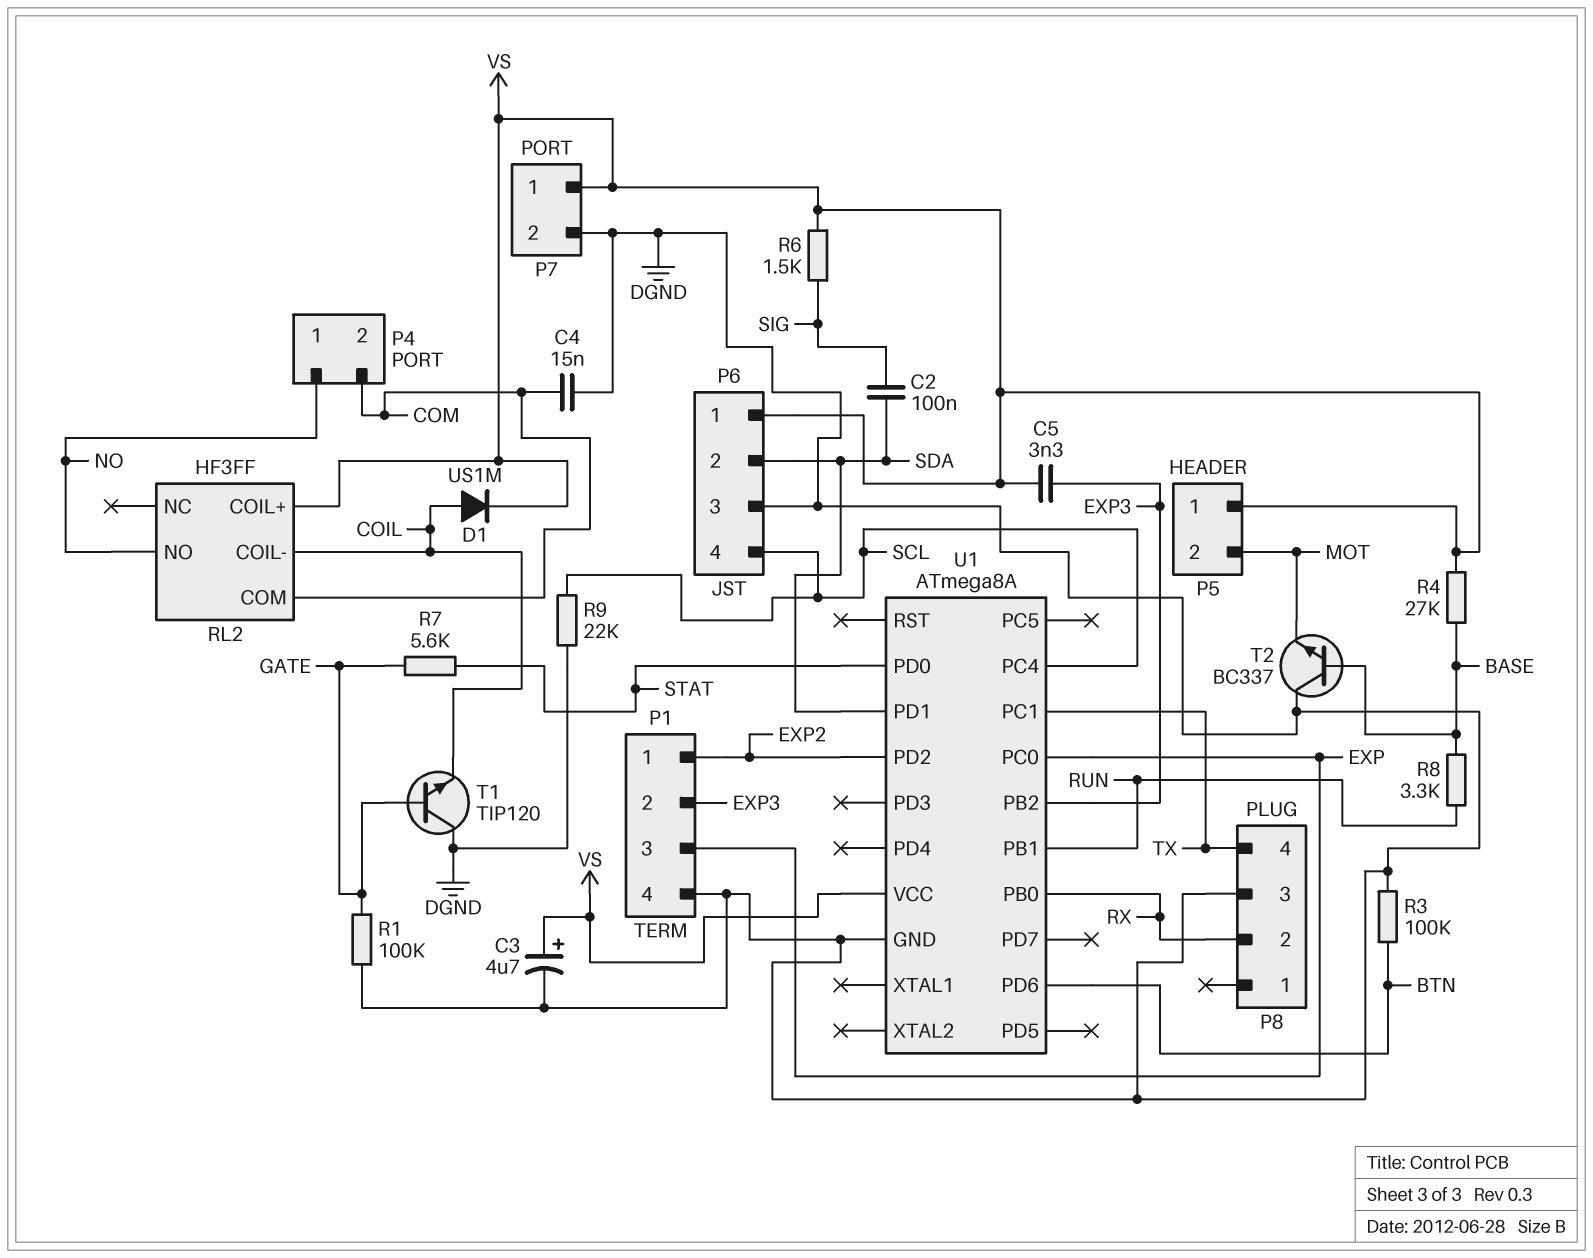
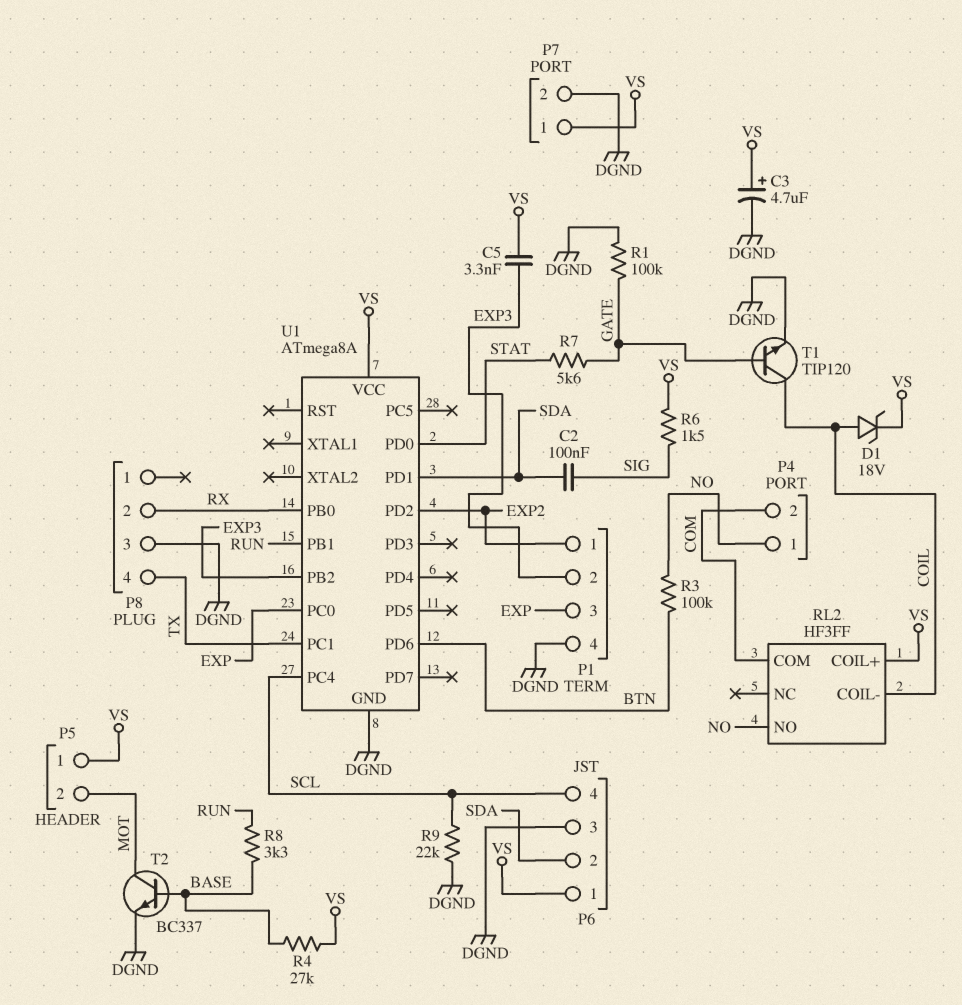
C4: 15nF (COM, DGND) -> none
D1: diode US1M (A COIL, K VS) -> zener 18V (A COIL, K VS)
R3: 100k (BTN, DGND) -> 100k (BTN, NO)
T1: NPN TIP120 (B GATE, C DGND, E COIL) -> NPN TIP120 (B GATE, C COIL, E DGND)
T2: NPN BC337 (B BASE, C DGND, E MOT) -> NPN BC337 (B BASE, C MOT, E DGND)

